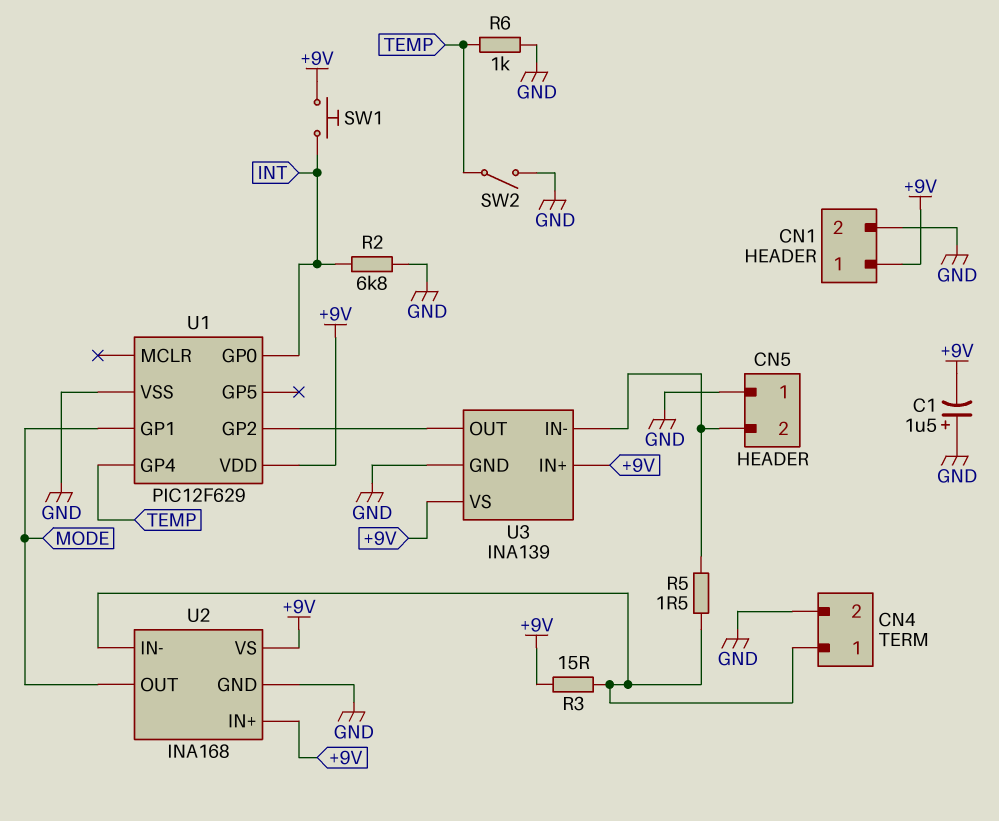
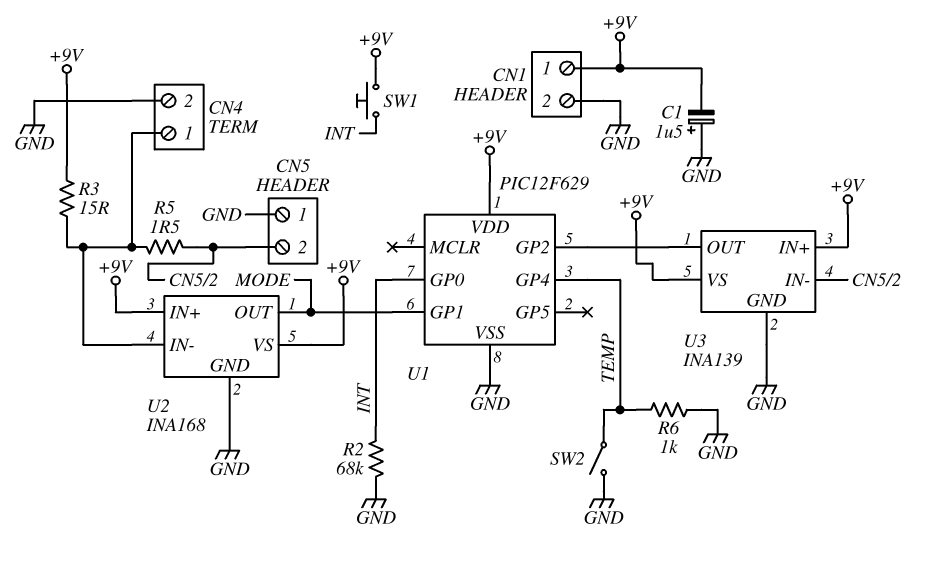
R2: 6.8k (GND, INT) -> 68k (GND, INT)

